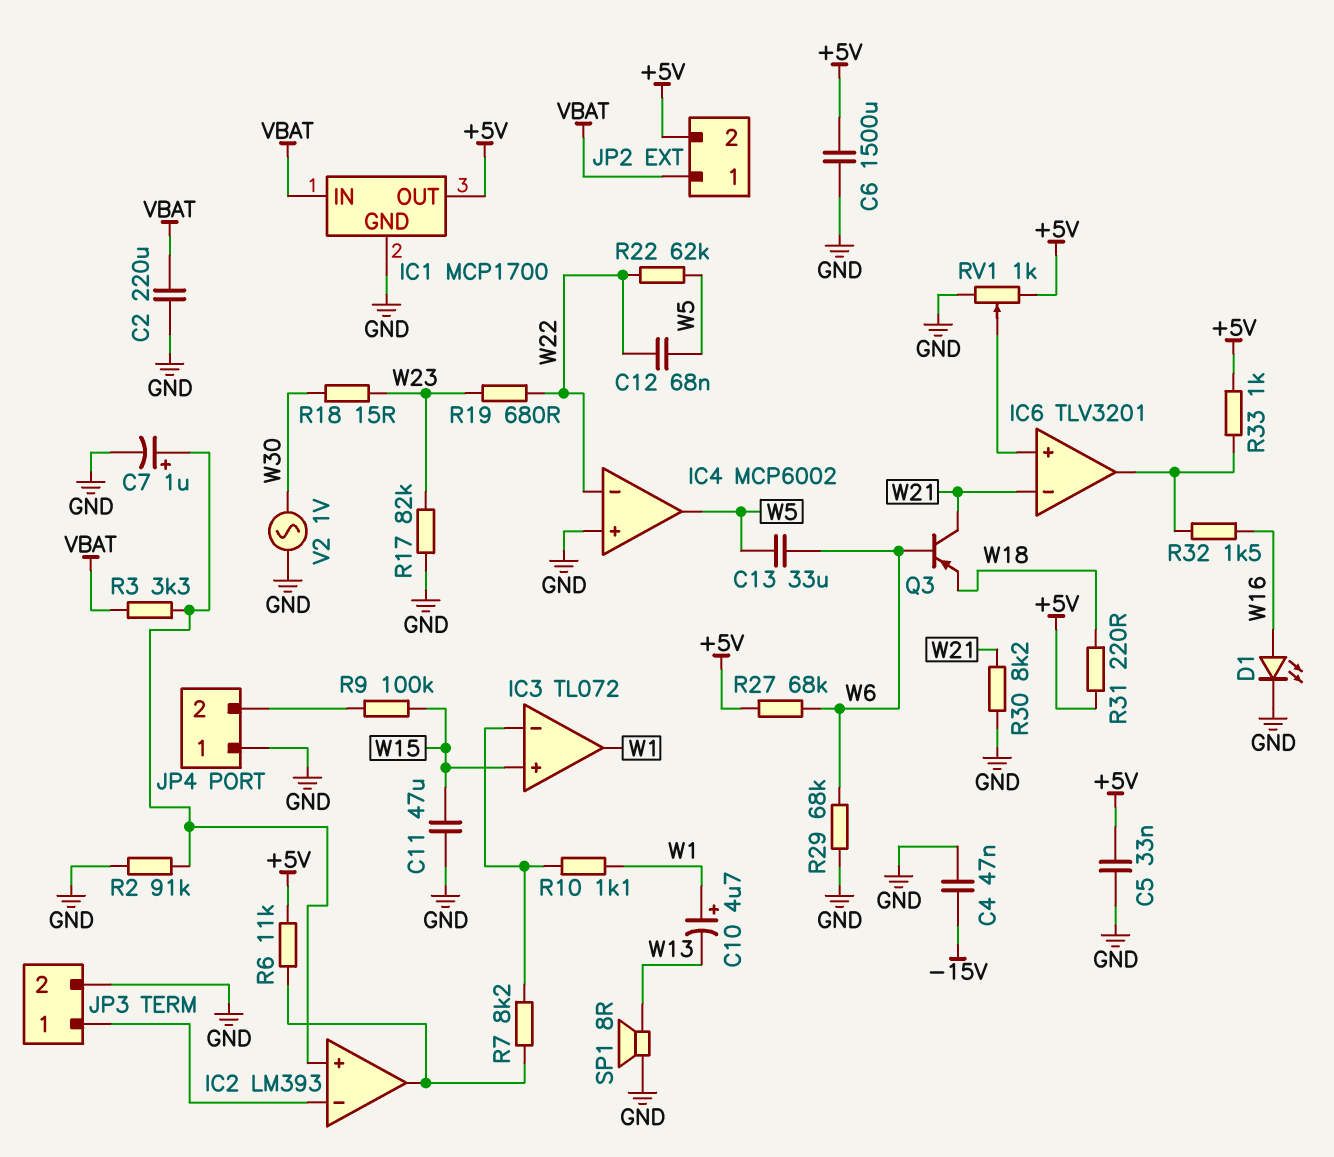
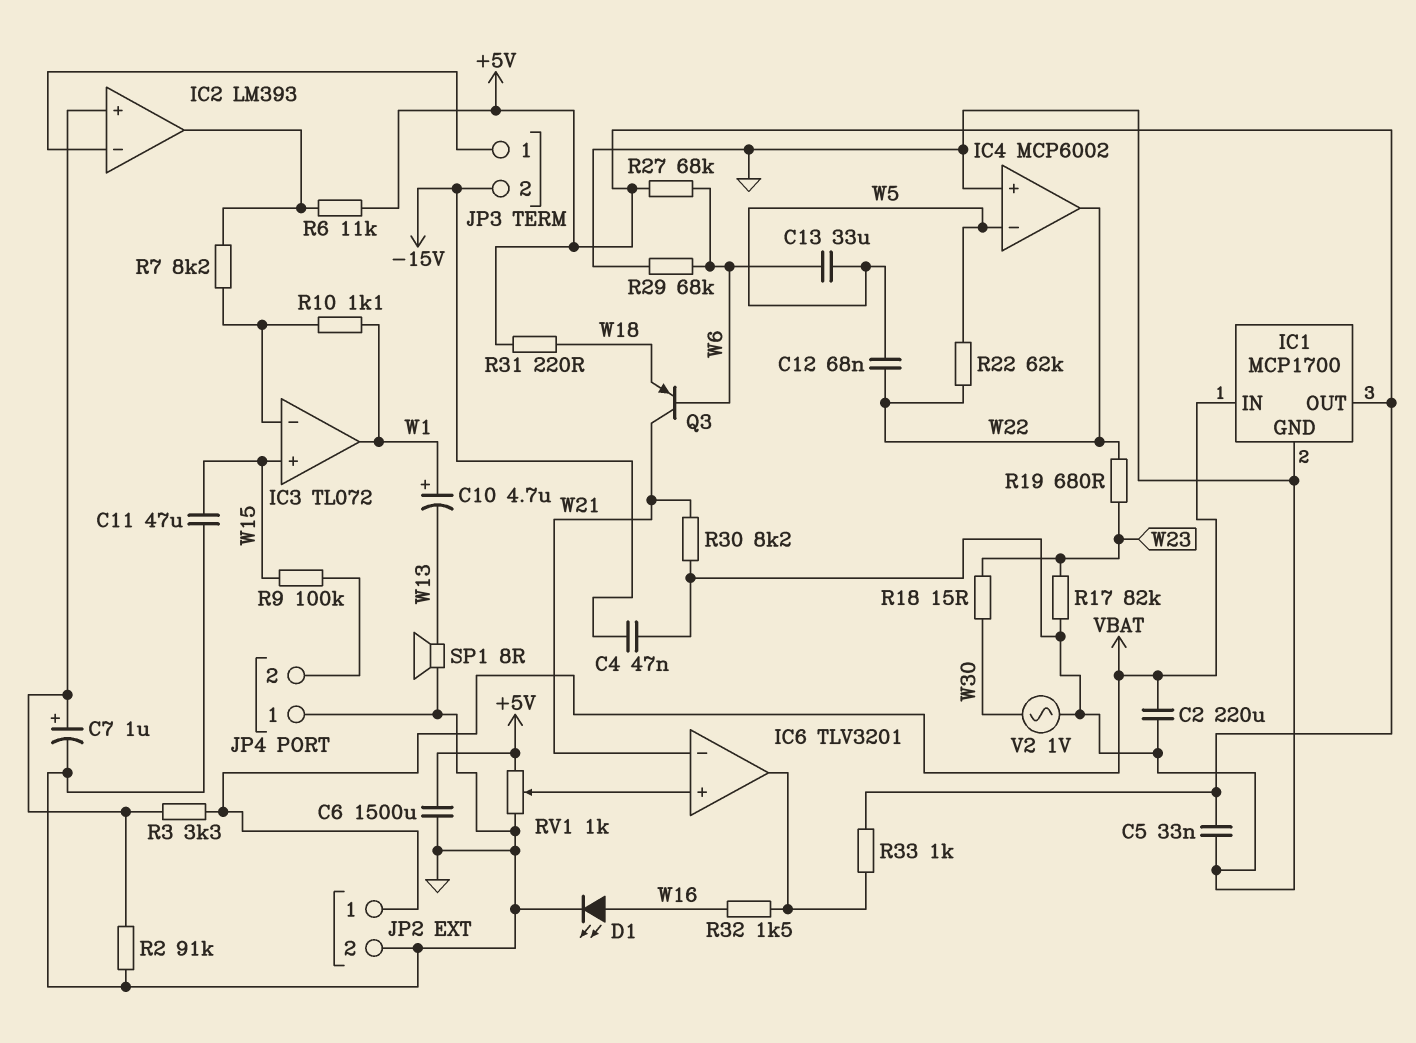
IC4 pin in-: W22 -> W5
IC4 pin out: W5 -> W22
JP2 pin 2: +5V -> GND
JP3 pin 2: GND -> -15V

